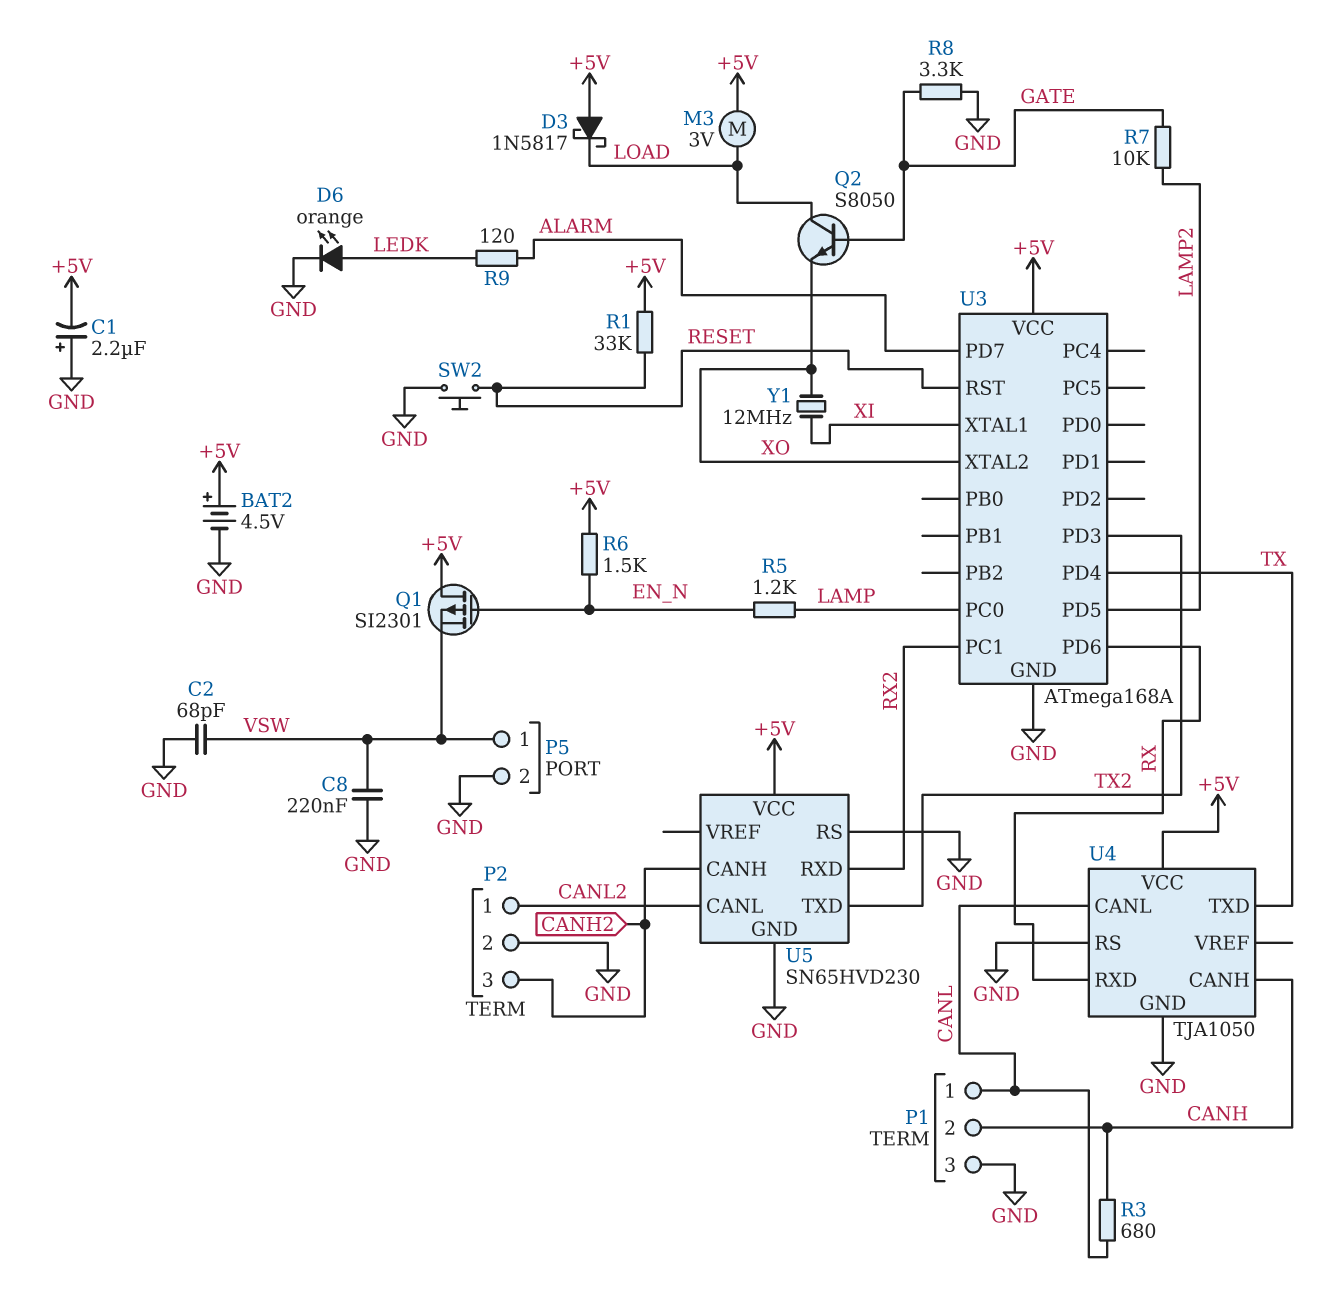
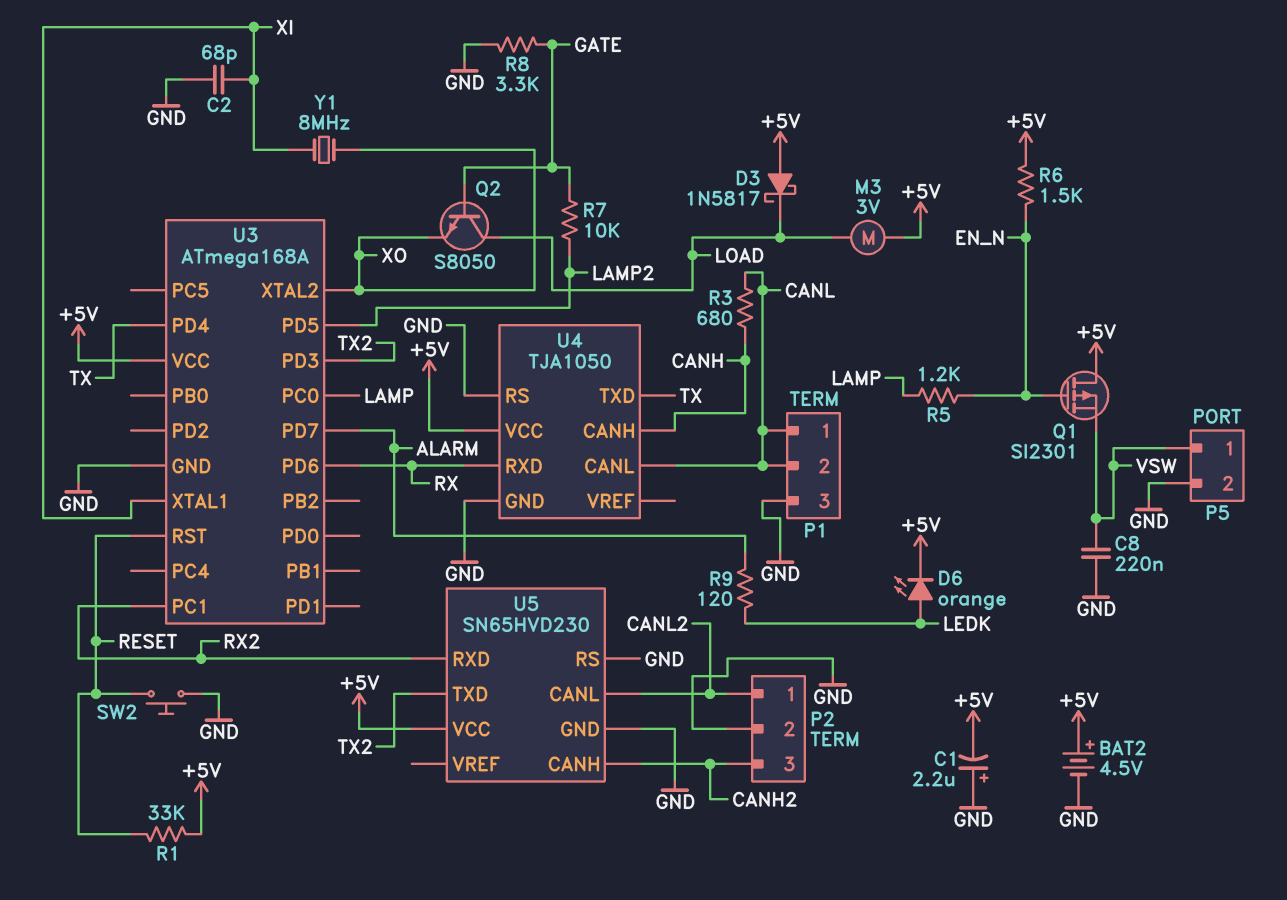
C2: 68pF (GND, VSW) -> 68pF (GND, XI)
D6: LED orange (A LEDK, K GND) -> LED orange (A LEDK, K +5V)
P1 pin 2: CANH -> CANL
Y1: 12MHz (XI, XO) -> 8MHz (XI, XO)

